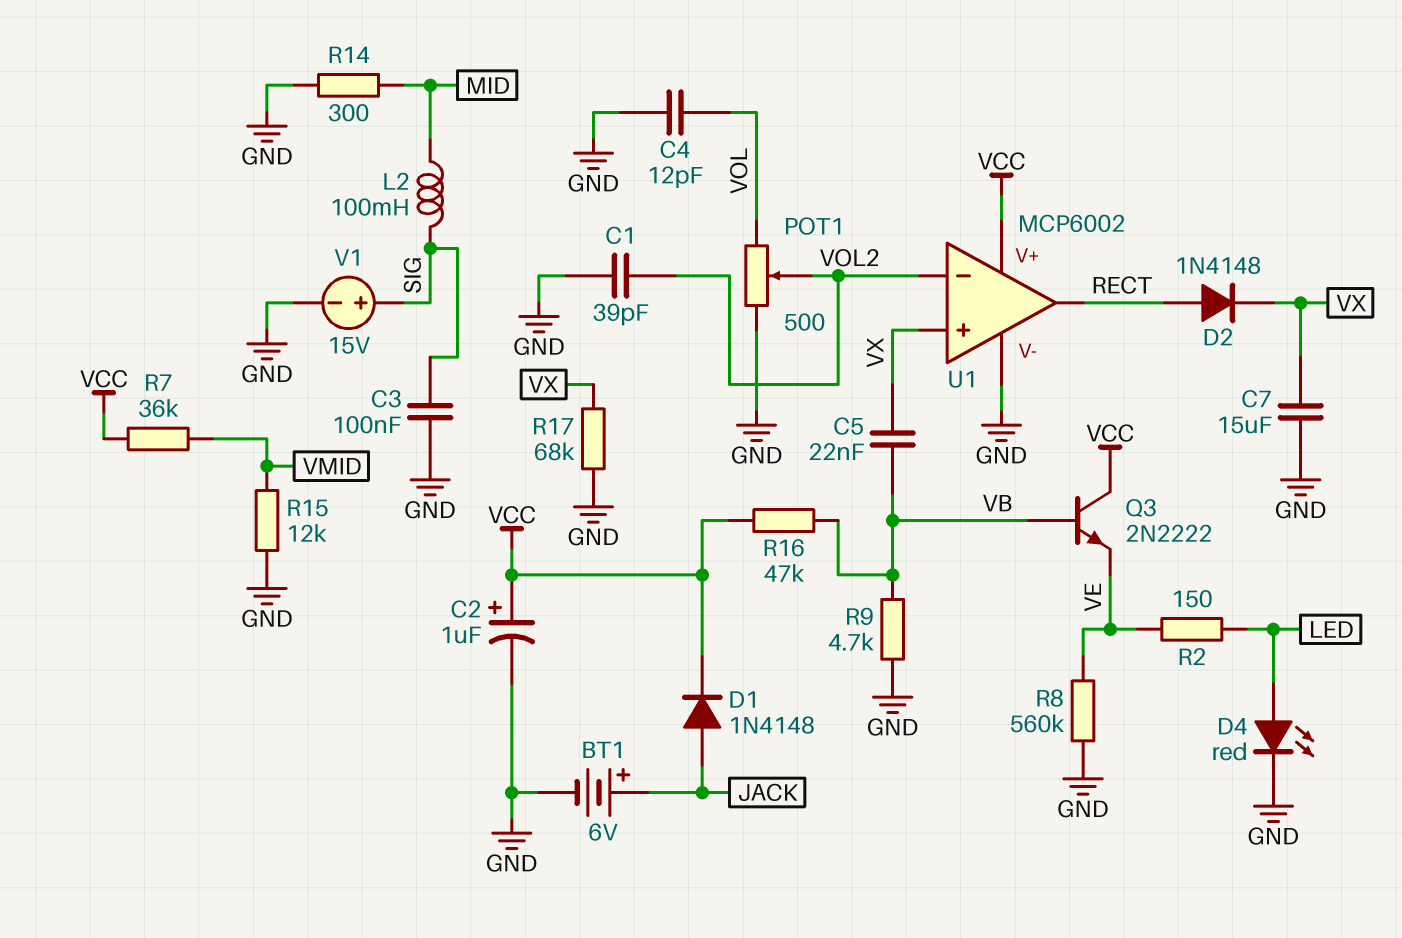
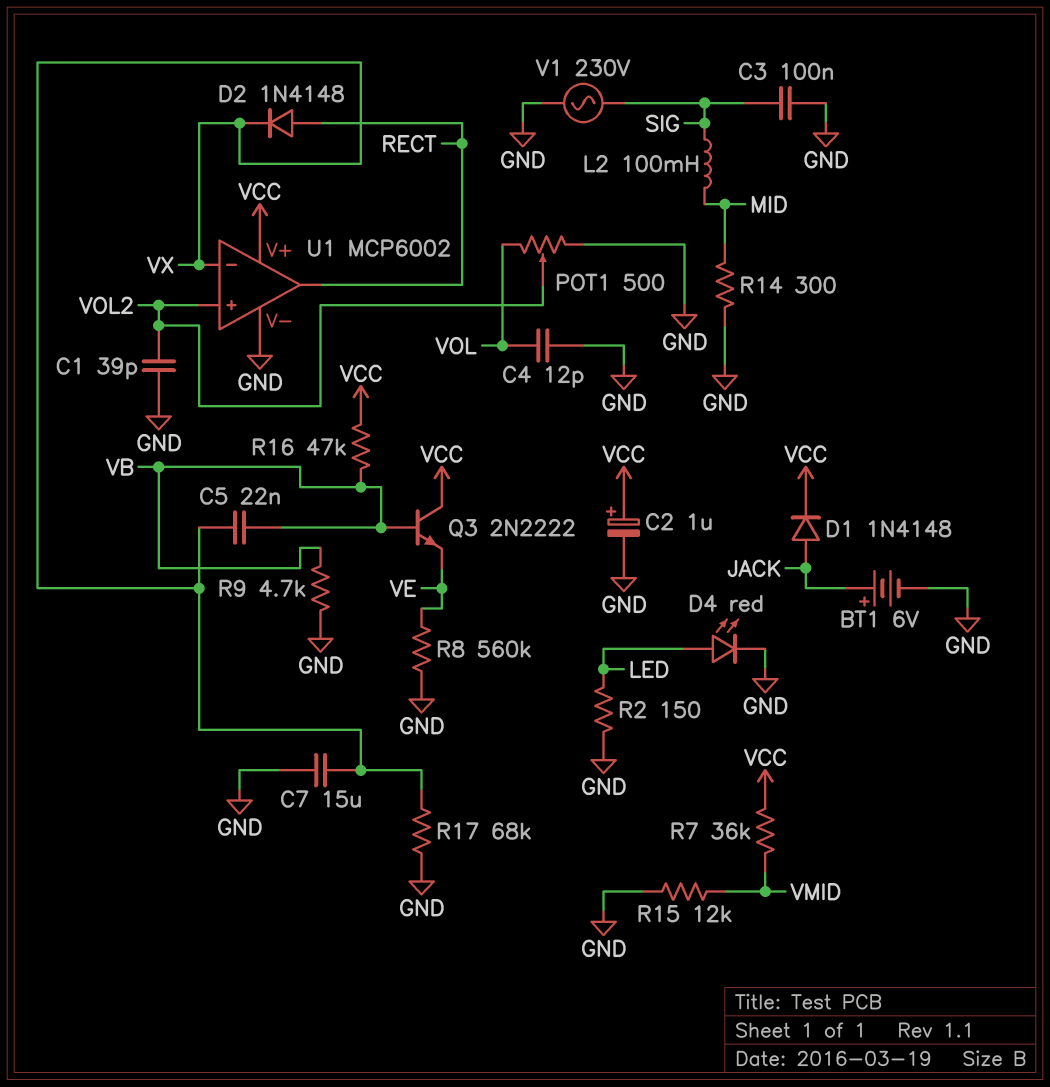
R2: 150 (LED, VE) -> 150 (GND, LED)
U1 pin in+: VX -> VOL2
U1 pin in-: VOL2 -> VX
V1: 15V (plus SIG, minus GND) -> AC 230V (GND, SIG)

